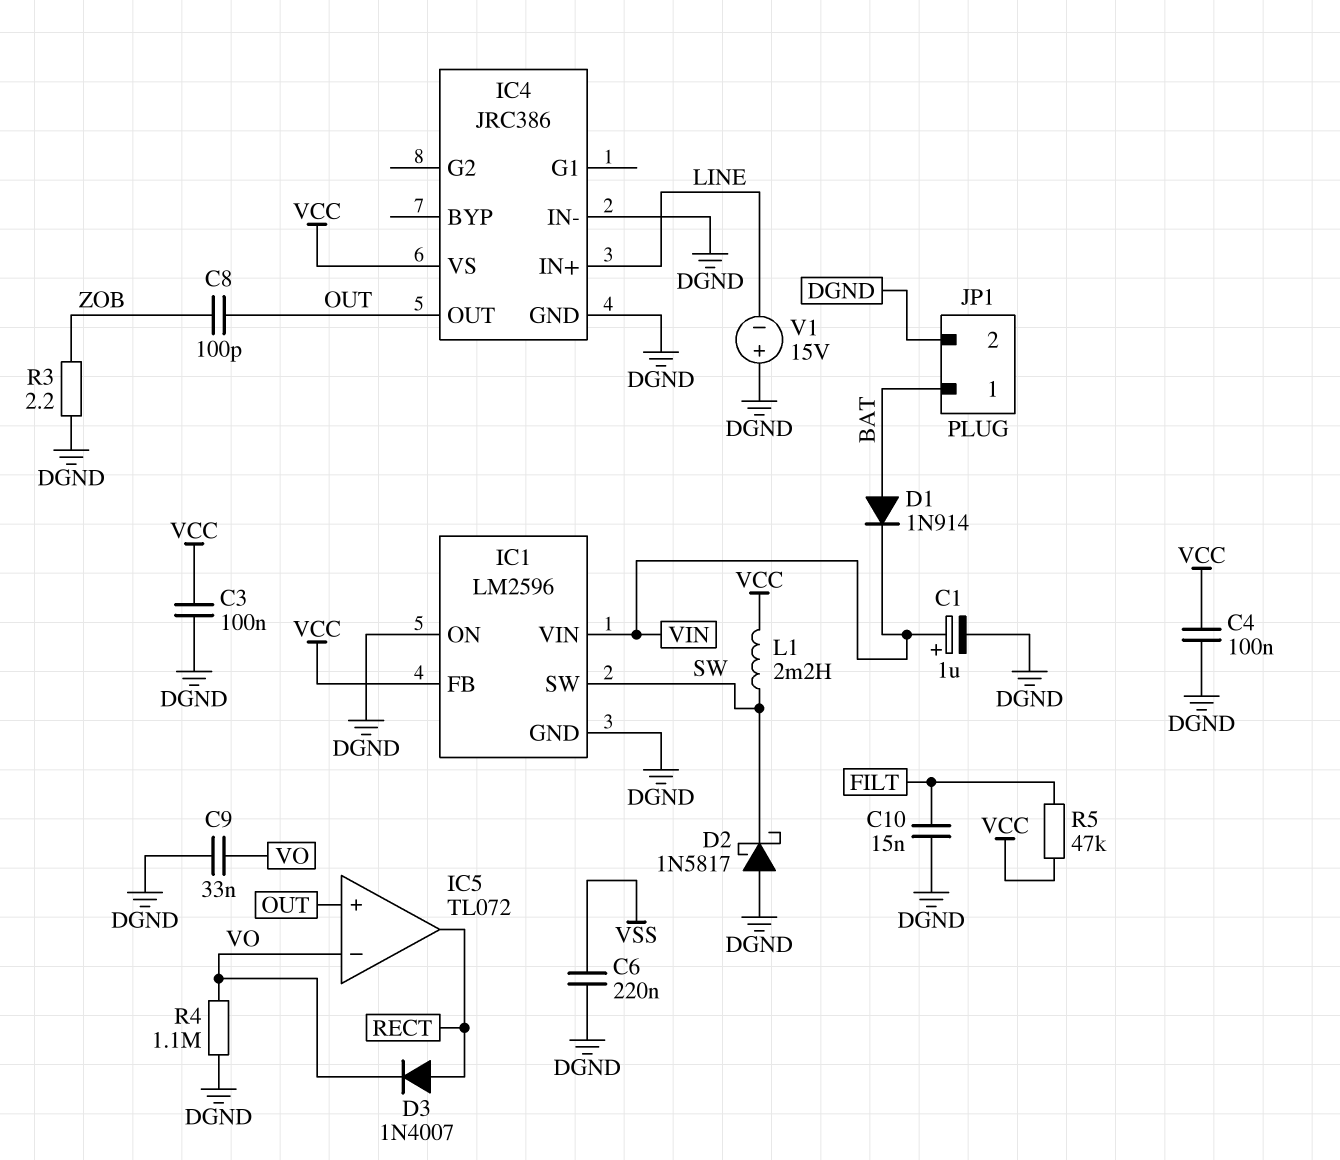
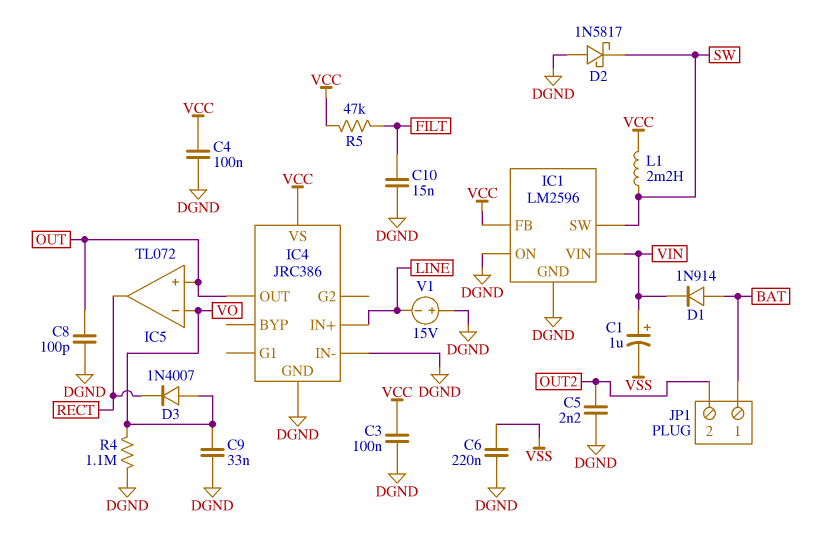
C1: 1uF (plus VIN, minus DGND) -> 1uF (plus VIN, minus VSS)
C5: none -> 2.2nF (DGND, OUT2)
C8: 100pF (OUT, ZOB) -> 100pF (DGND, OUT)
D3: diode 1N4007 (A RECT, K VO) -> diode 1N4007 (A VO, K RECT)
JP1 pin 2: DGND -> OUT2
R3: 2.2 (DGND, ZOB) -> none

